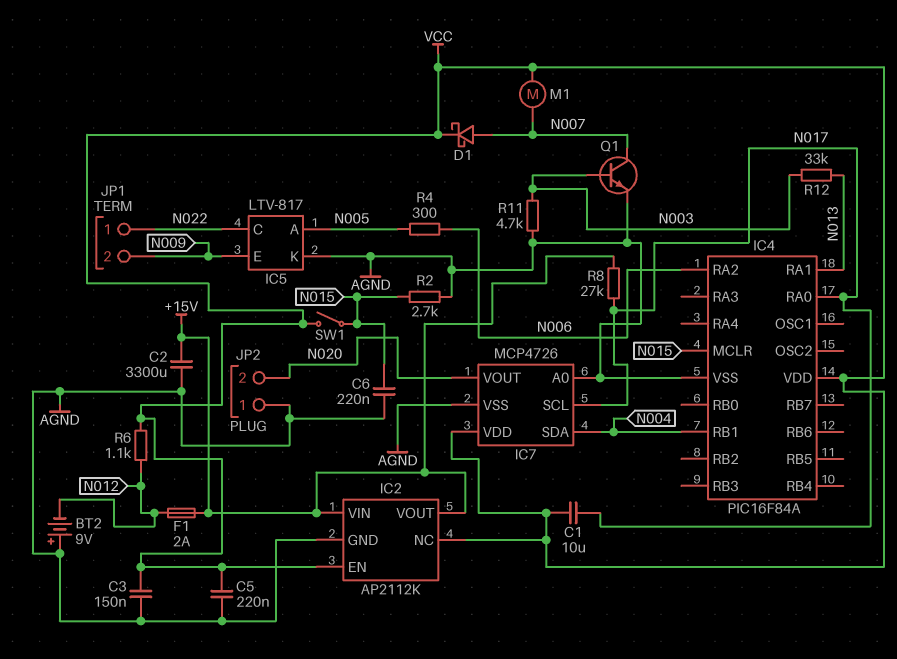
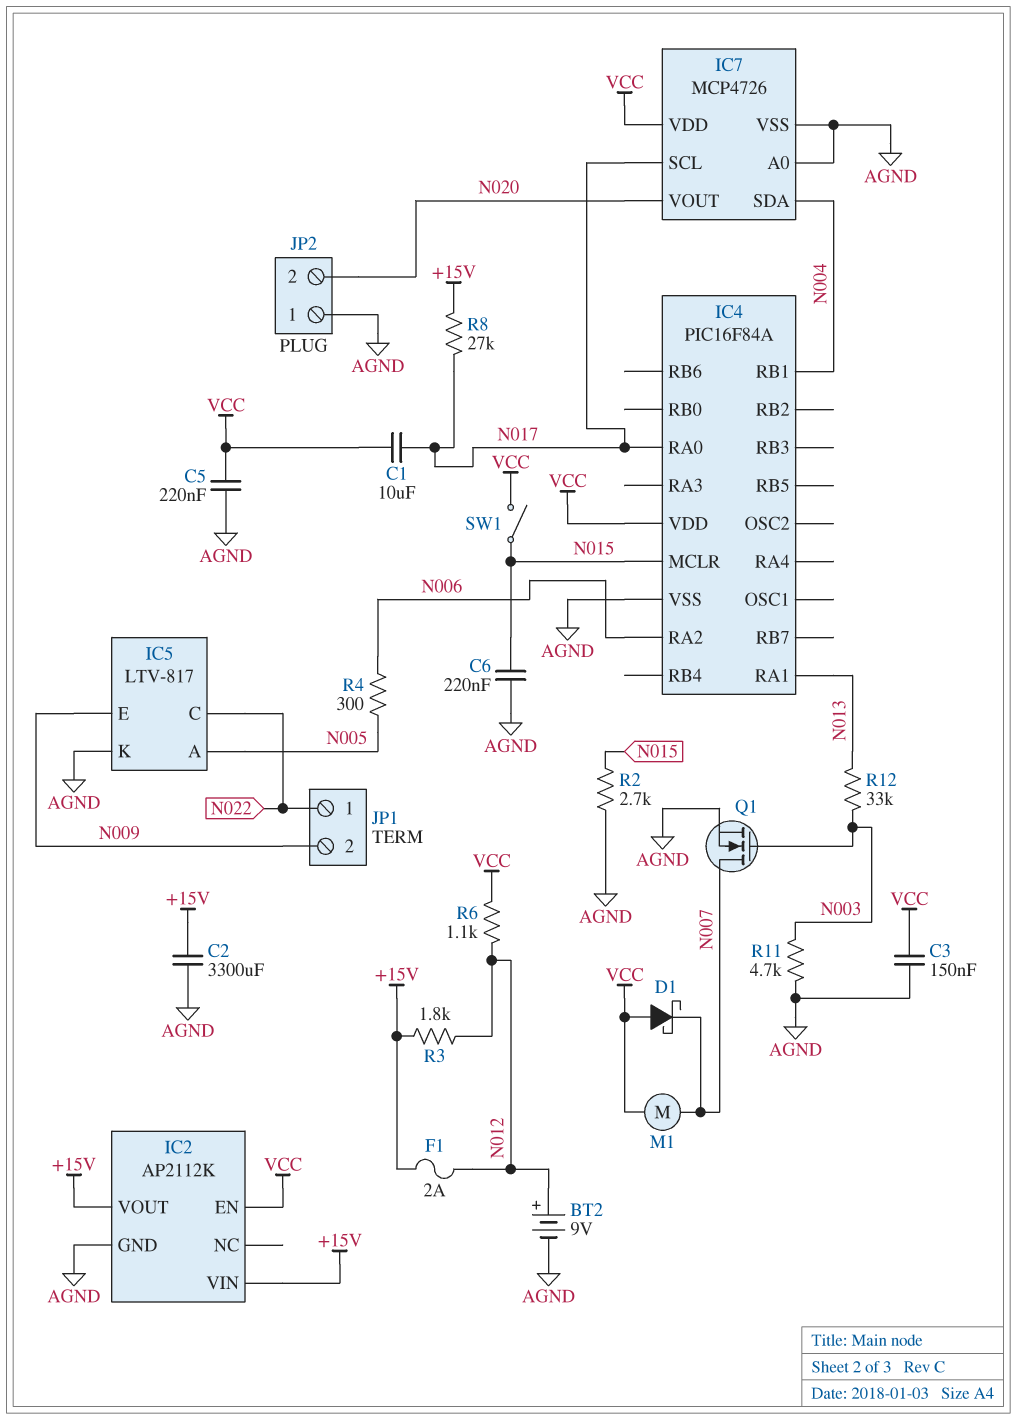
BT2: 9V (plus AGND, minus N012) -> 9V (plus N012, minus AGND)
D1: schottky (A N007, K VCC) -> schottky (A VCC, K N007)
IC2 pin NC: VCC -> none
Q1: NPN (B N003, C N007, E AGND) -> NMOS (G N003, D N007, S AGND)
R3: none -> 1.8k (+15V, N012)

